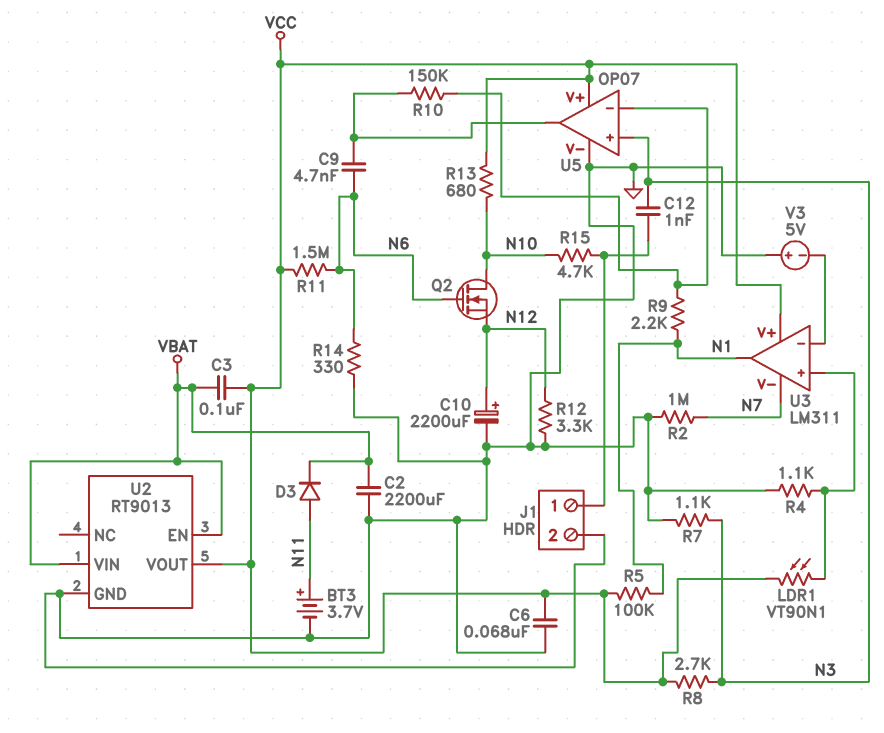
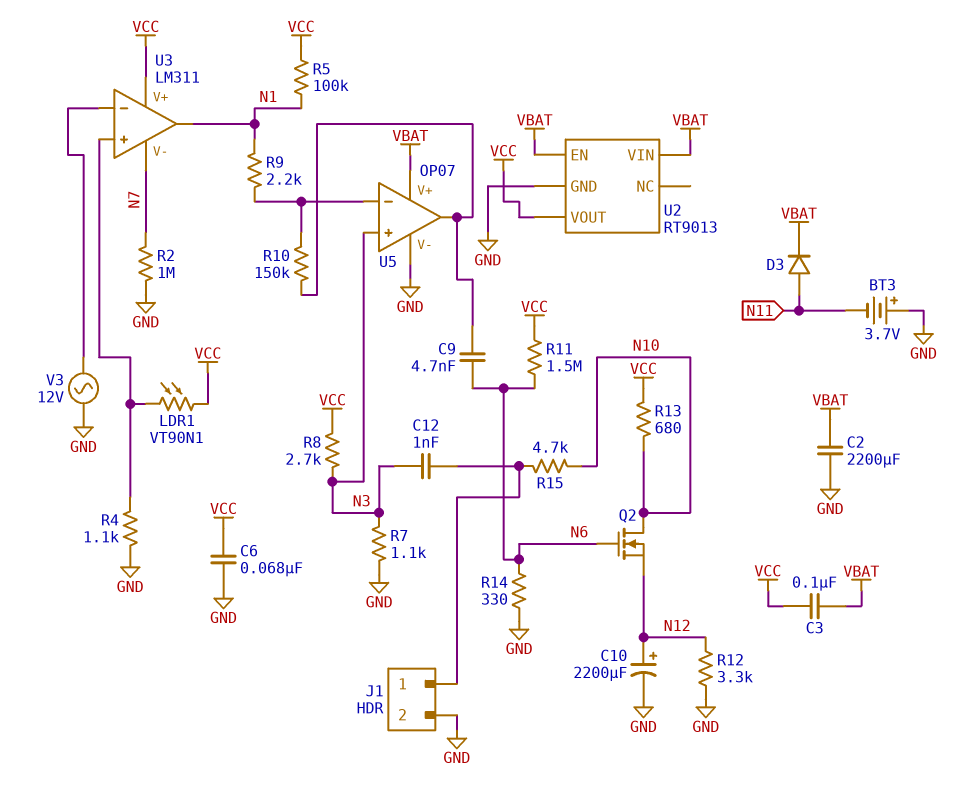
BT3: 3.7V (plus N11, minus GND) -> 3.7V (plus GND, minus N11)
U5 pin V+: VCC -> VBAT
V3: 5V (plus GND, minus U3/in-) -> AC 12V (GND, U3/in-)

